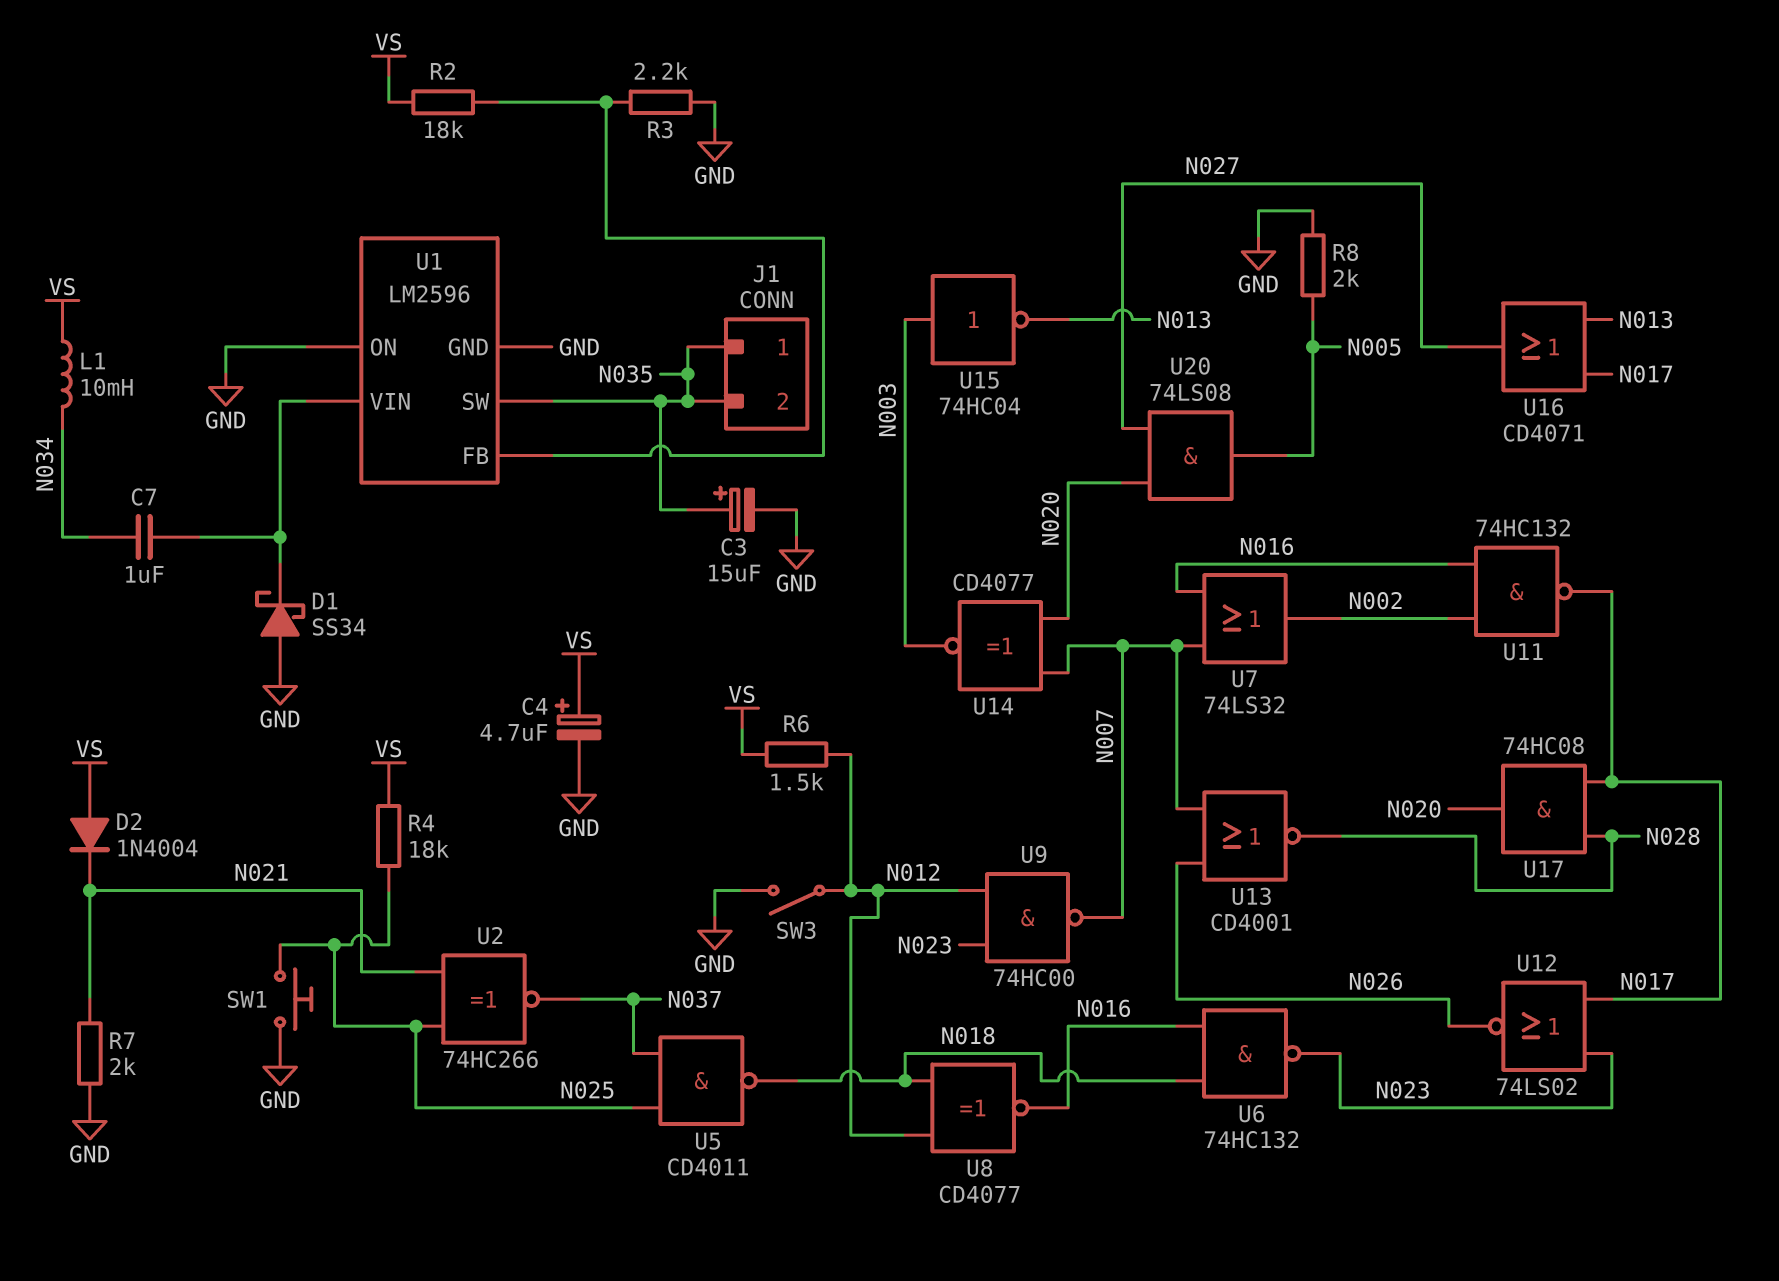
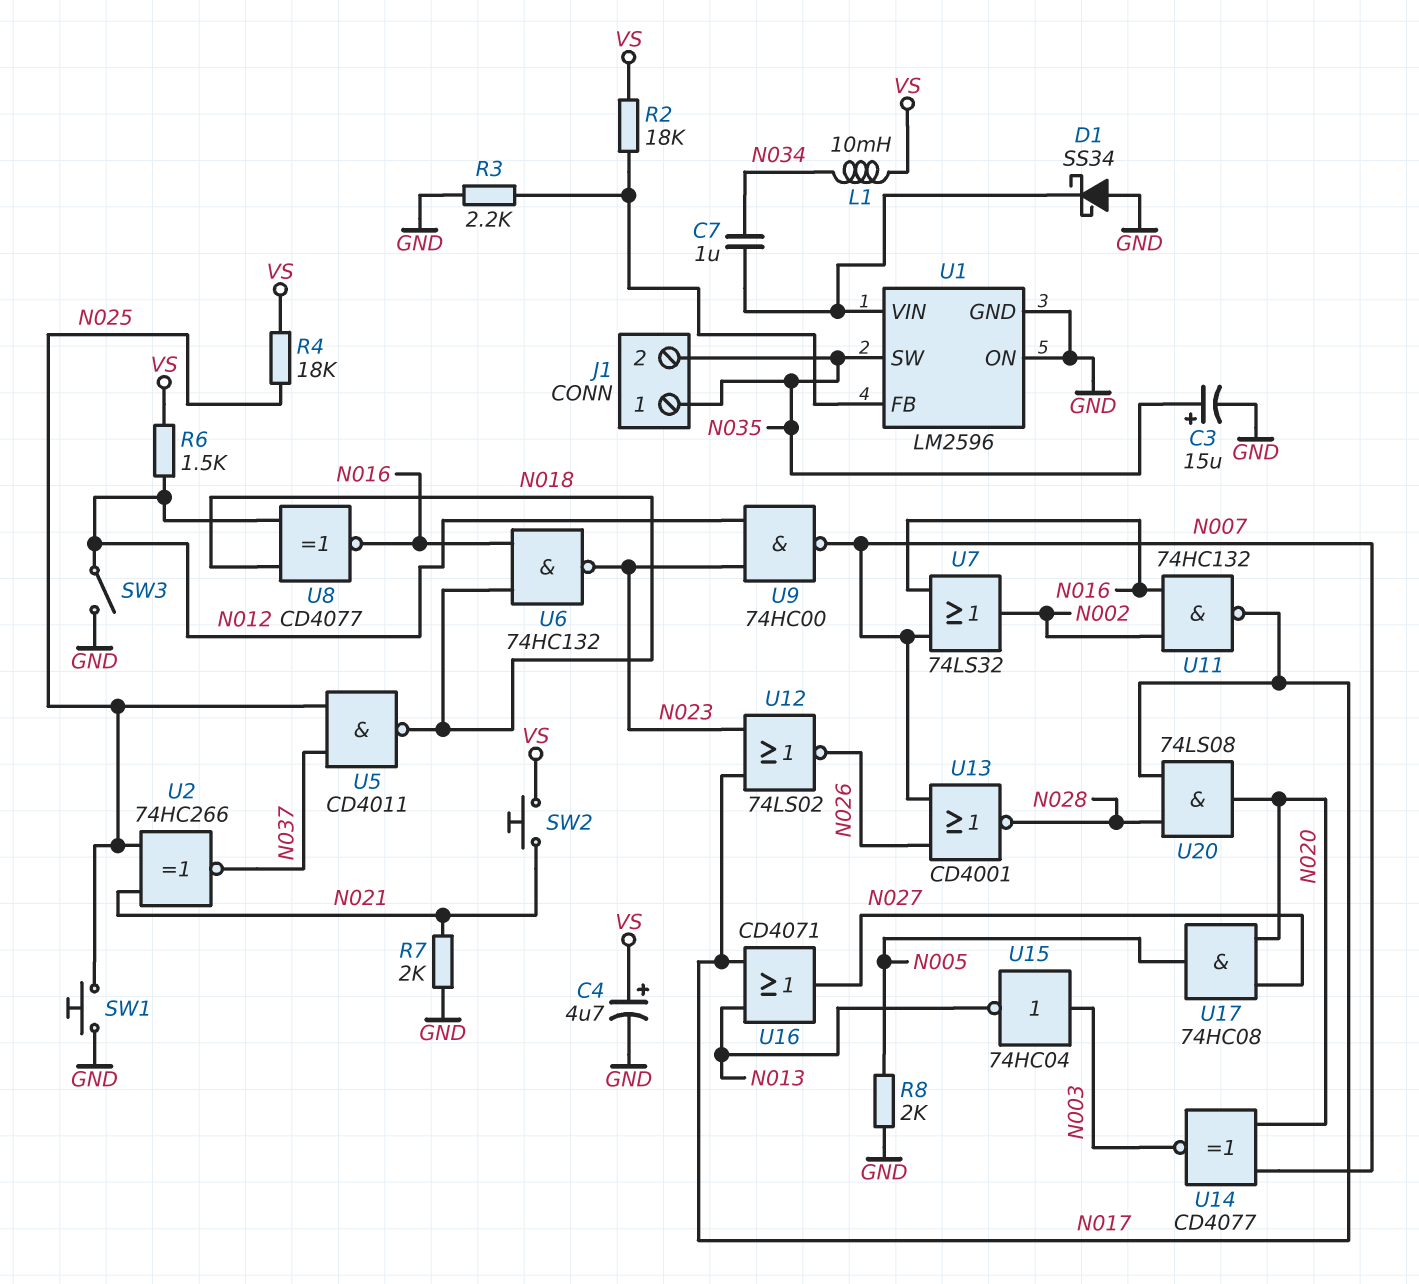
D2: diode 1N4004 (A VS, K N021) -> none
SW2: none -> button (N021, VS)
U17: AND 74HC08 (in N017, in N028, out N020) -> AND 74HC08 (in N020, in N027, out N005)
U20: AND 74LS08 (in N020, in N027, out N005) -> AND 74LS08 (in N017, in N028, out N020)

